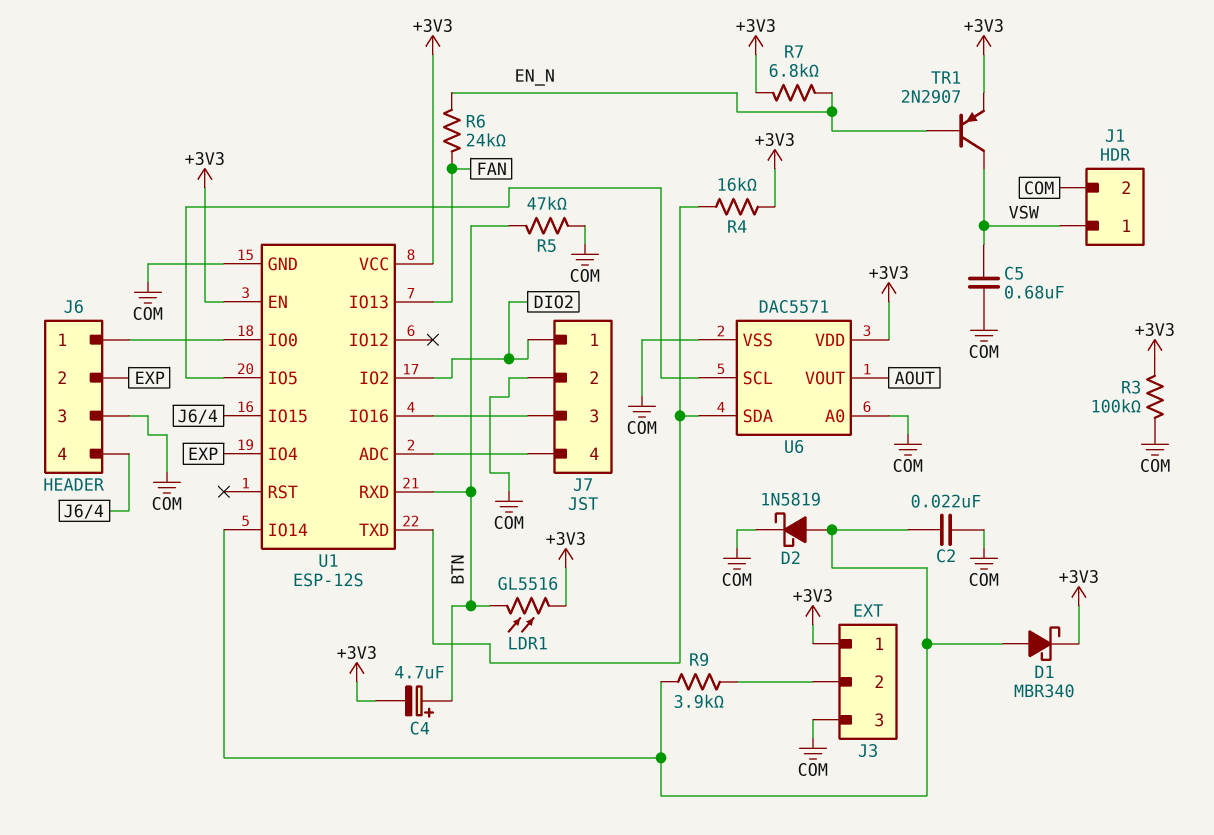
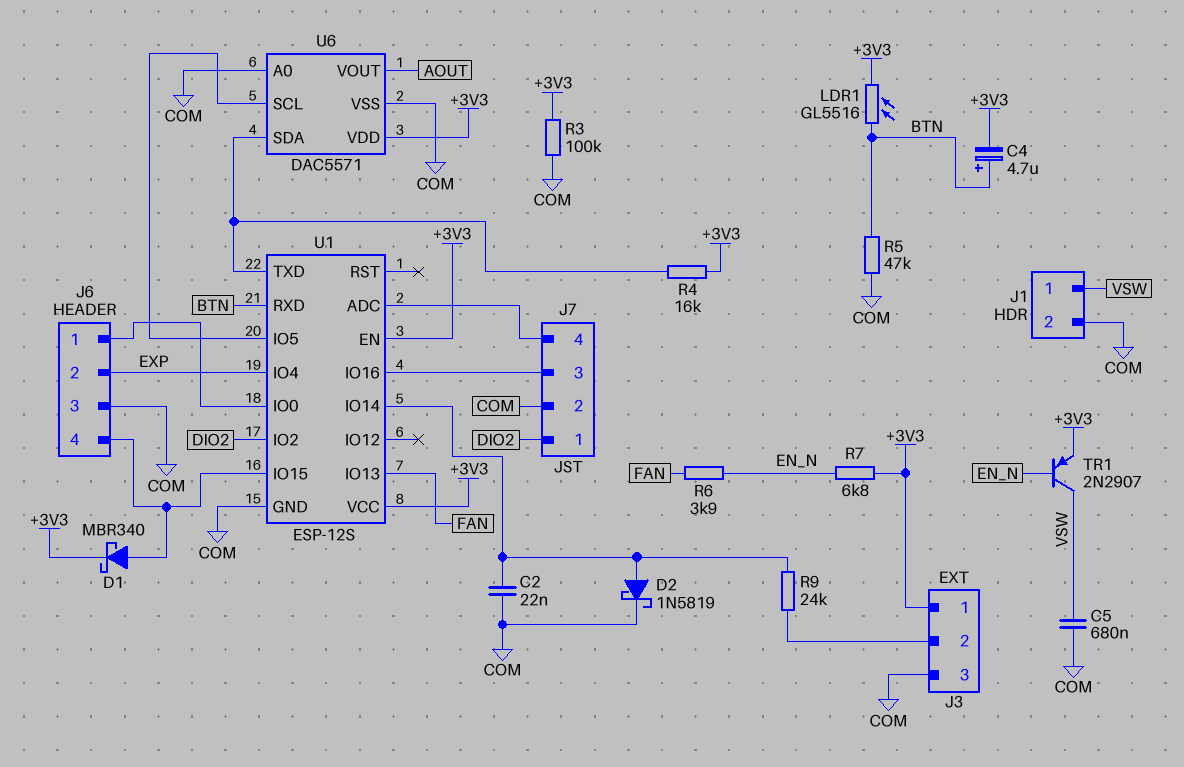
D1: schottky MBR340 (A U1/IO14, K +3V3) -> schottky MBR340 (A J6/4, K +3V3)
R6: 24k (EN_N, FAN) -> 3.9k (EN_N, FAN)
R9: 3.9k (J3/2, U1/IO14) -> 24k (J3/2, U1/IO14)

